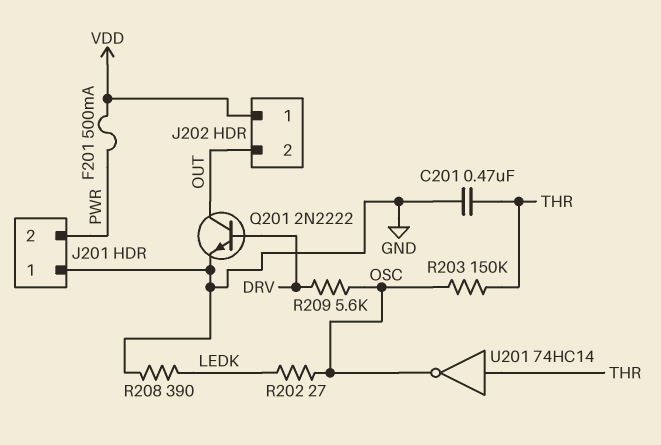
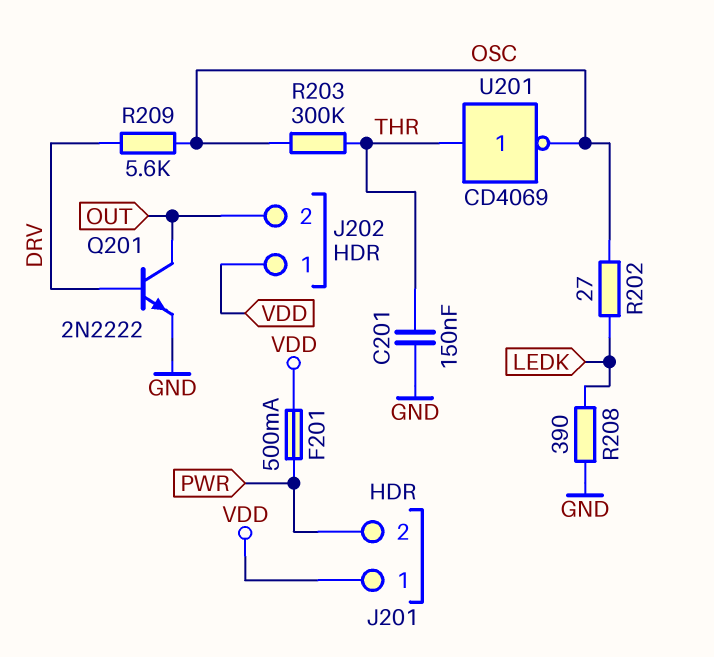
C201: 470nF (GND, THR) -> 150nF (GND, THR)
J201 pin 1: GND -> VDD
R203: 150k (OSC, THR) -> 300k (OSC, THR)
U201: NOT 74HC14 (in THR, out OSC) -> NOT CD4069 (in THR, out OSC)

